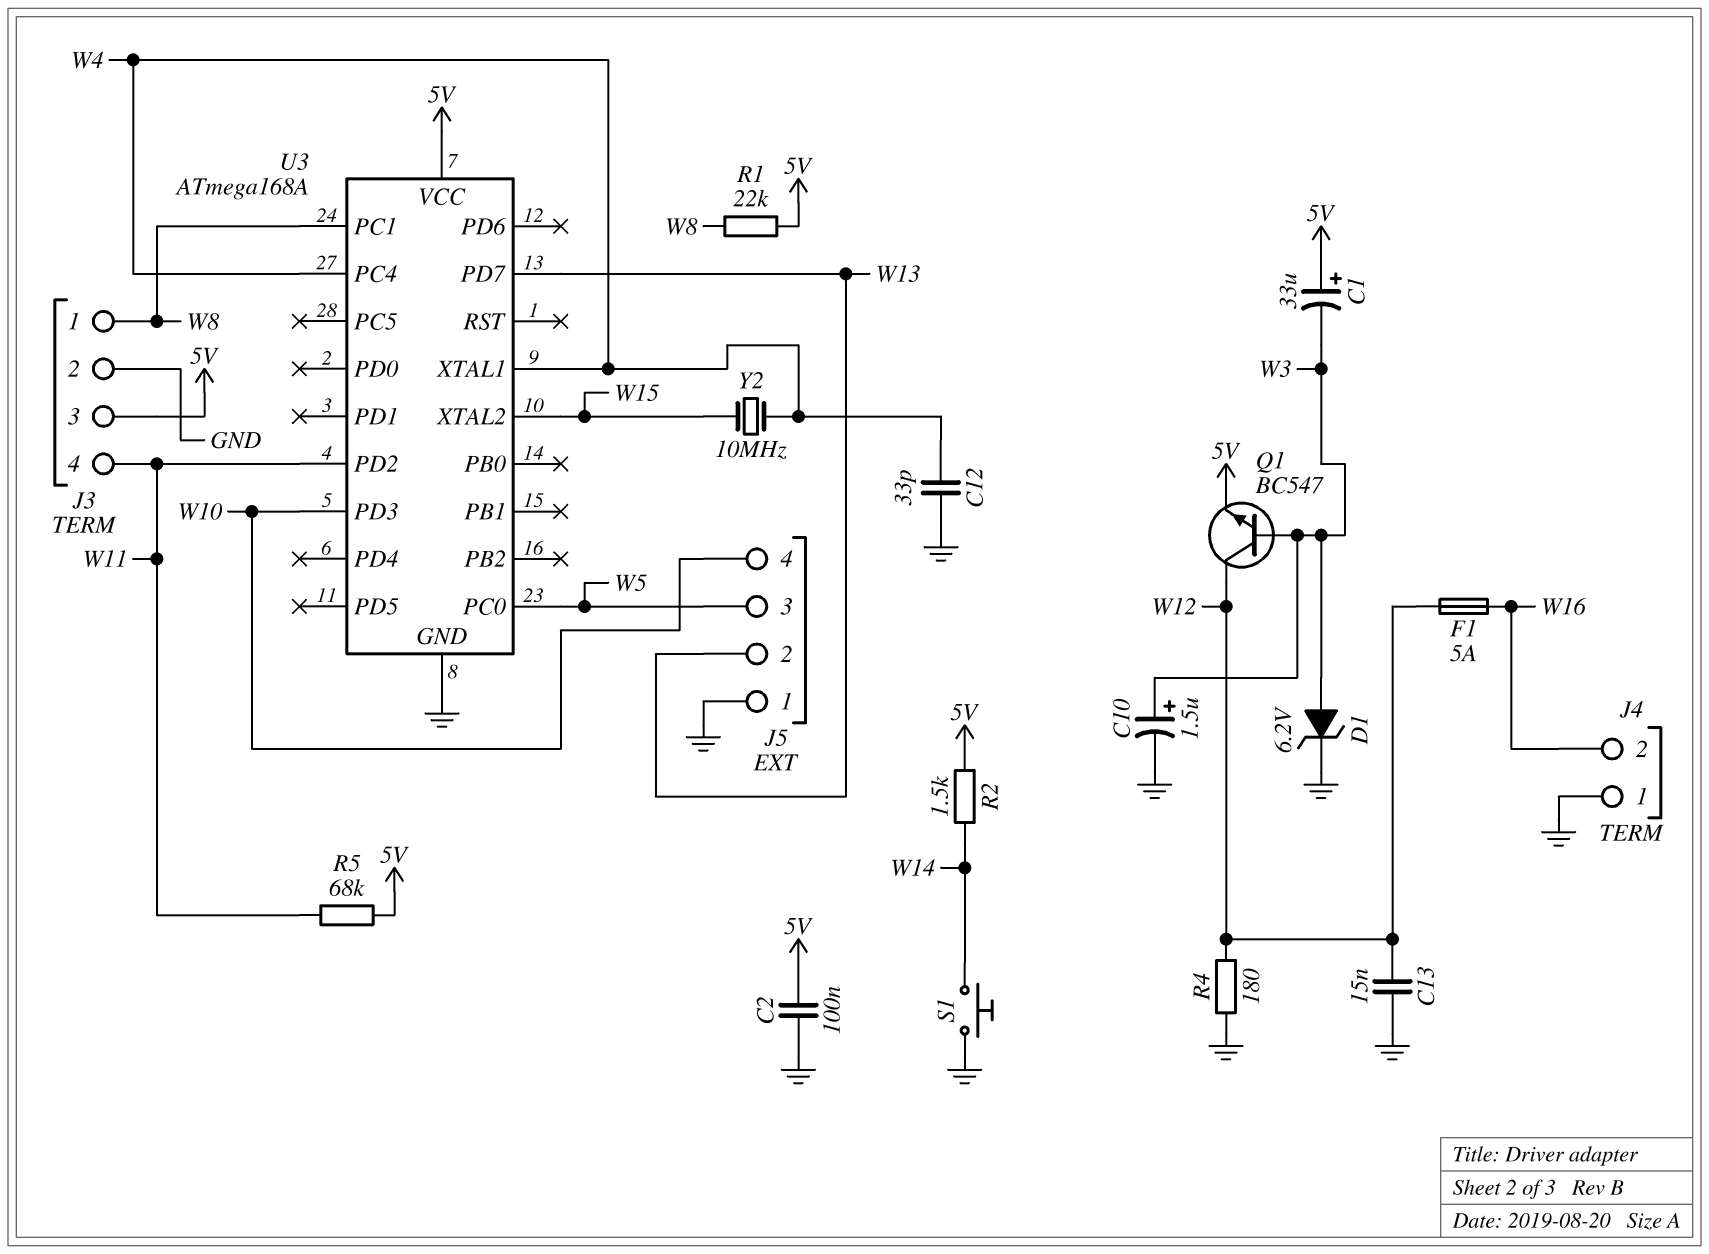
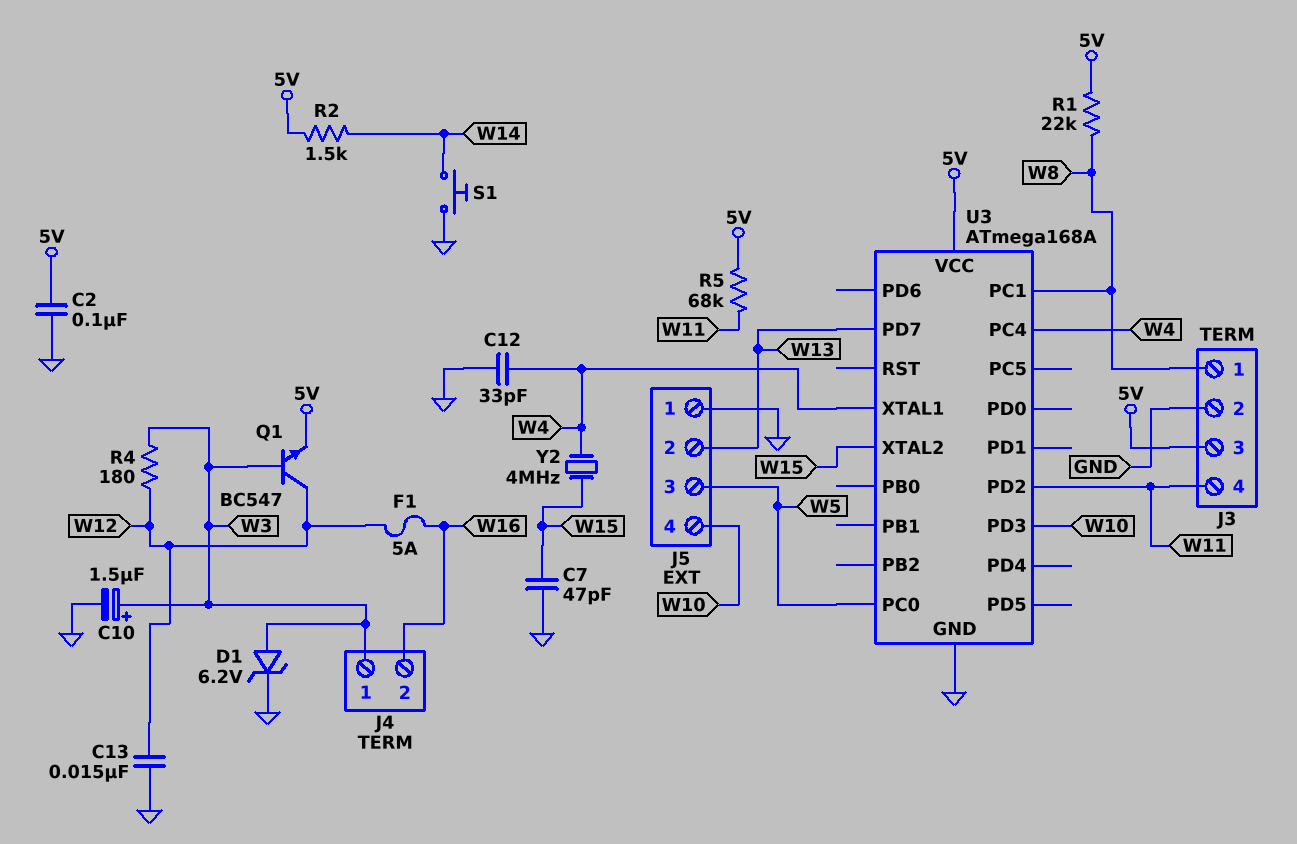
C1: 33uF (plus 5V, minus W3) -> none
C7: none -> 47pF (GND, W15)
J4 pin 1: GND -> W3
R4: 180 (GND, W12) -> 180 (W3, W12)
Y2: 10MHz (W4, W15) -> 4MHz (W4, W15)

